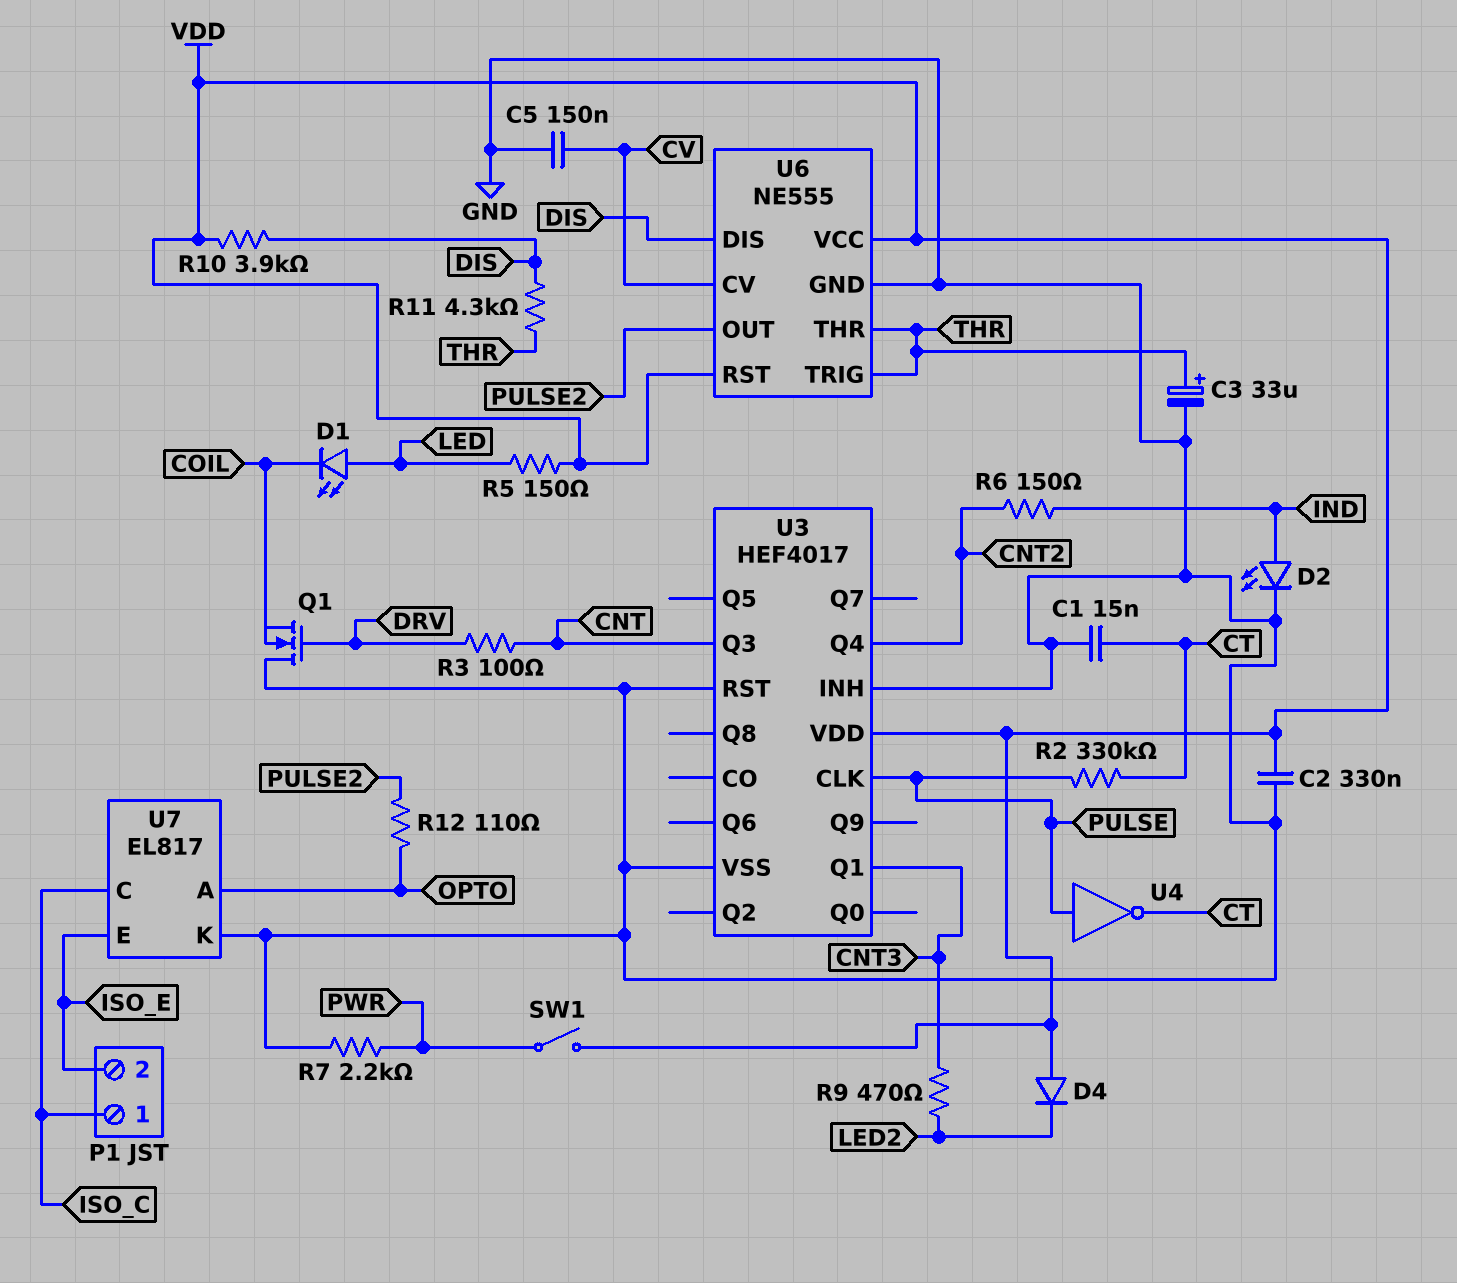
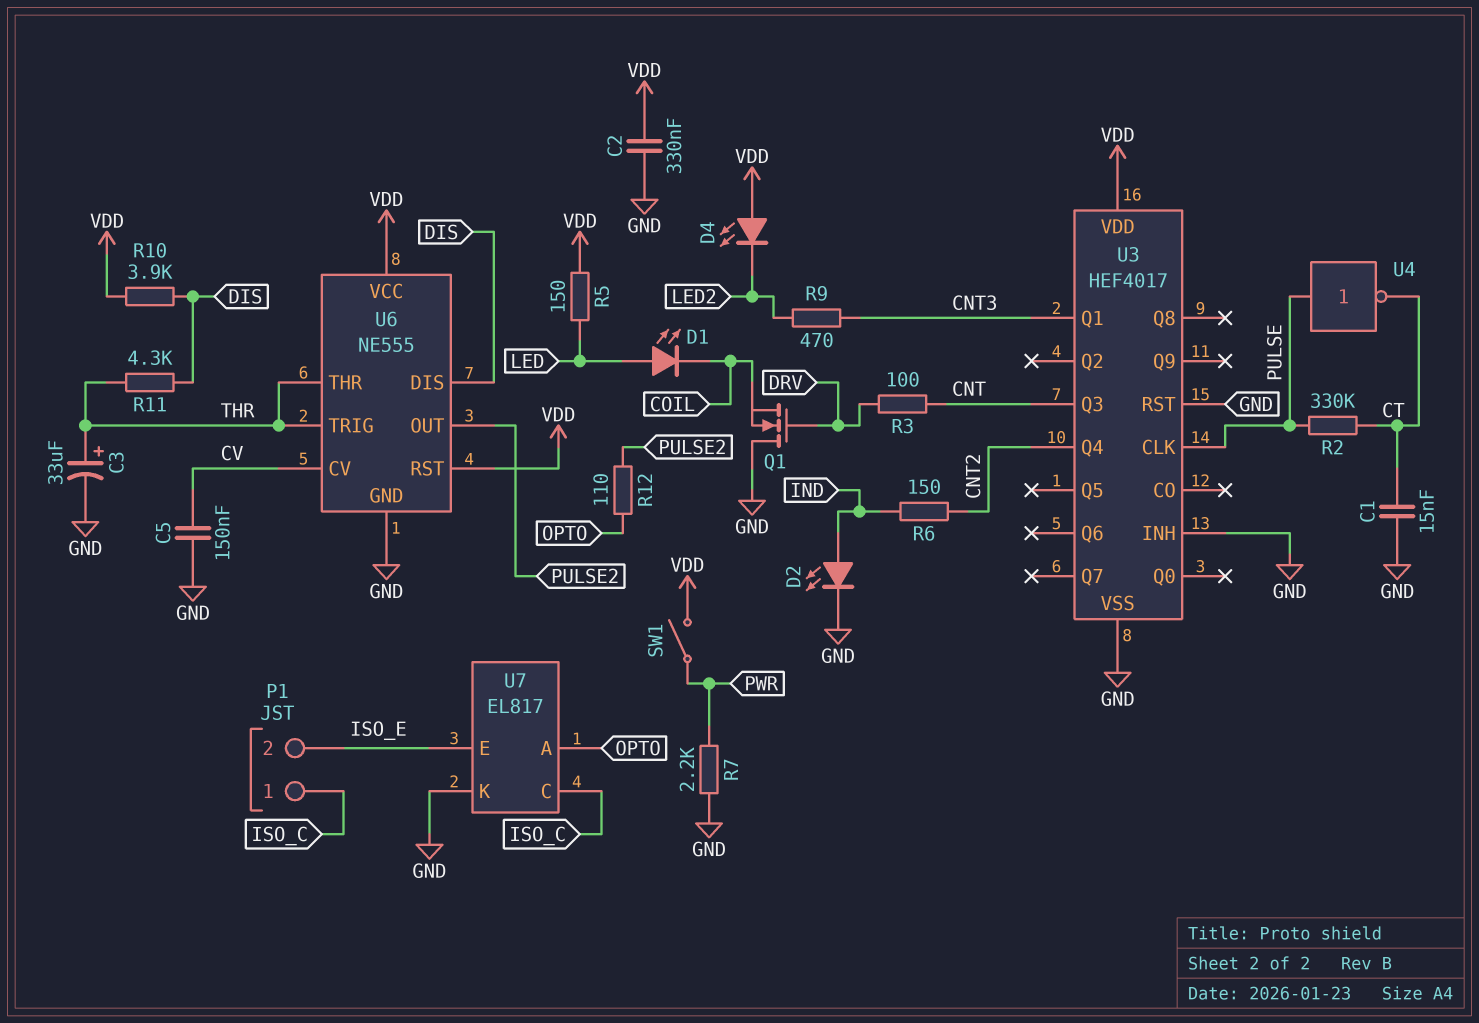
D4: diode (A VDD, K LED2) -> LED (A VDD, K LED2)

